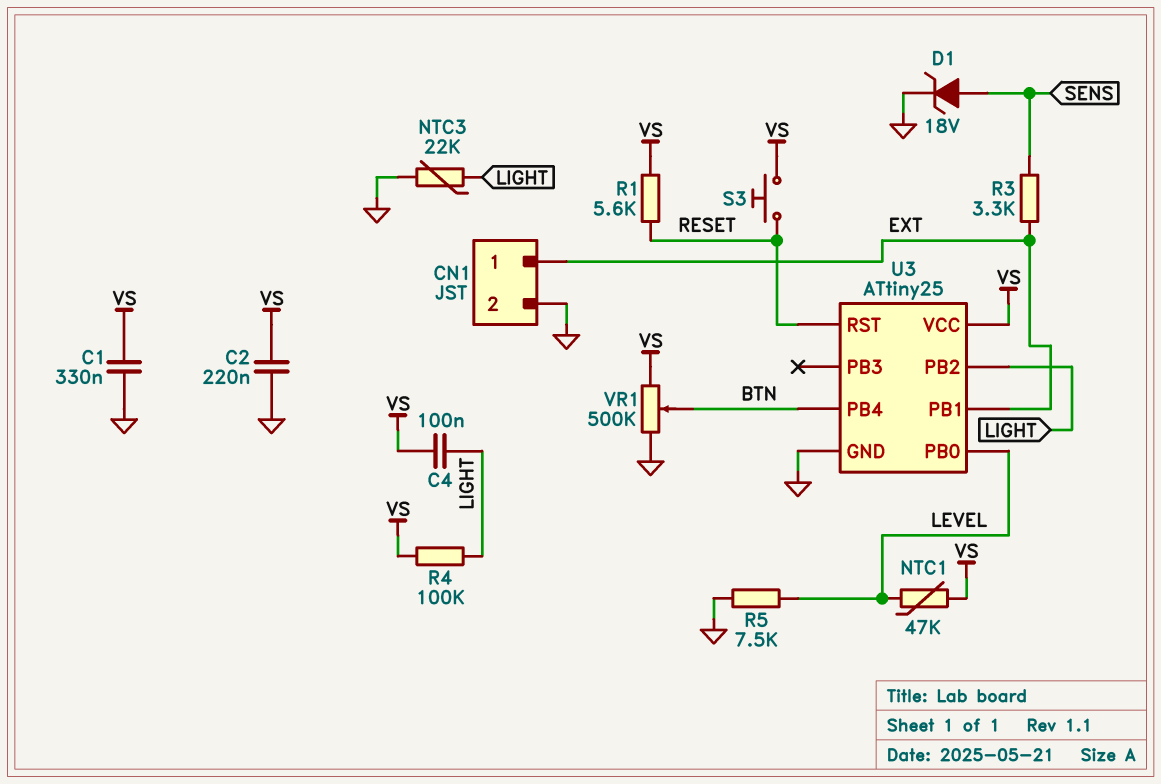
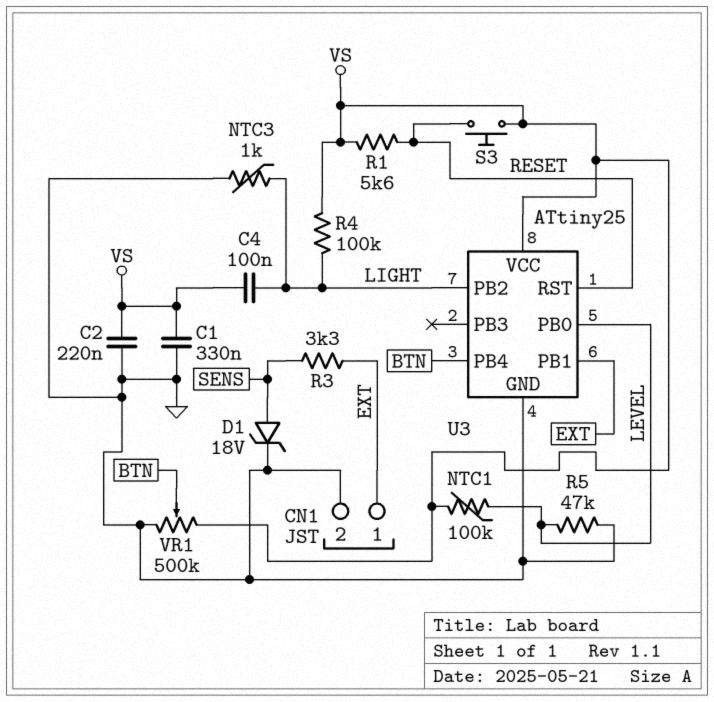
NTC1: 47k (LEVEL, VS) -> 100k (LEVEL, VS)
NTC3: 22k (GND, LIGHT) -> 1k (GND, LIGHT)
R5: 7.5k (GND, LEVEL) -> 47k (GND, LEVEL)

